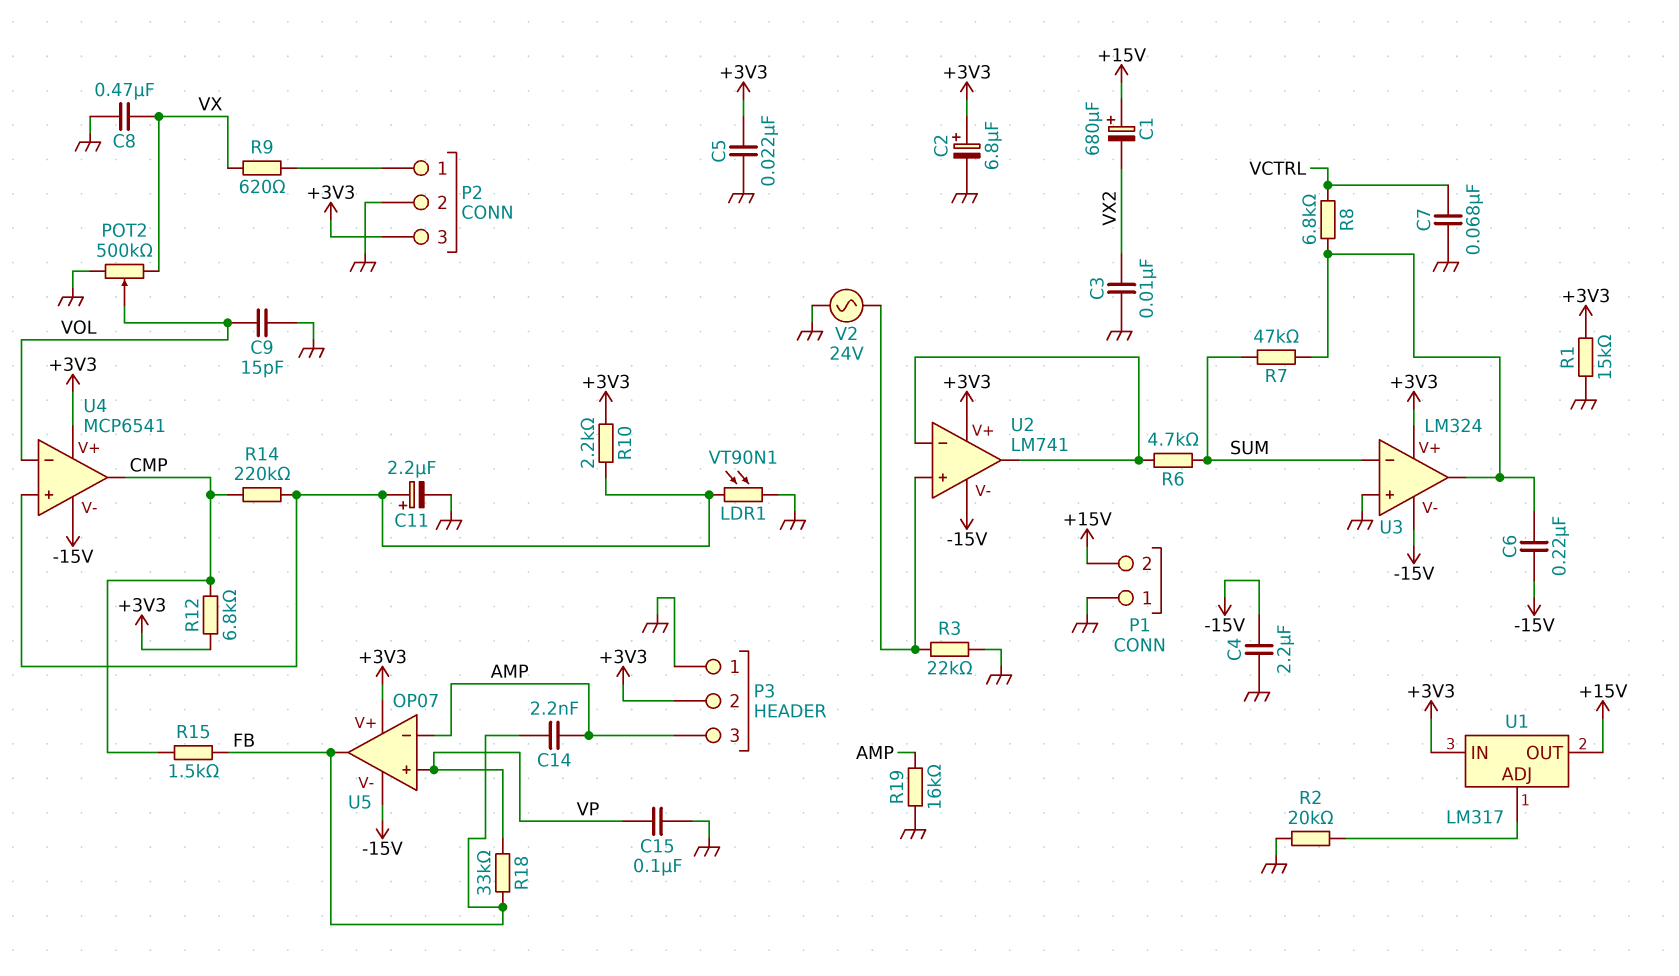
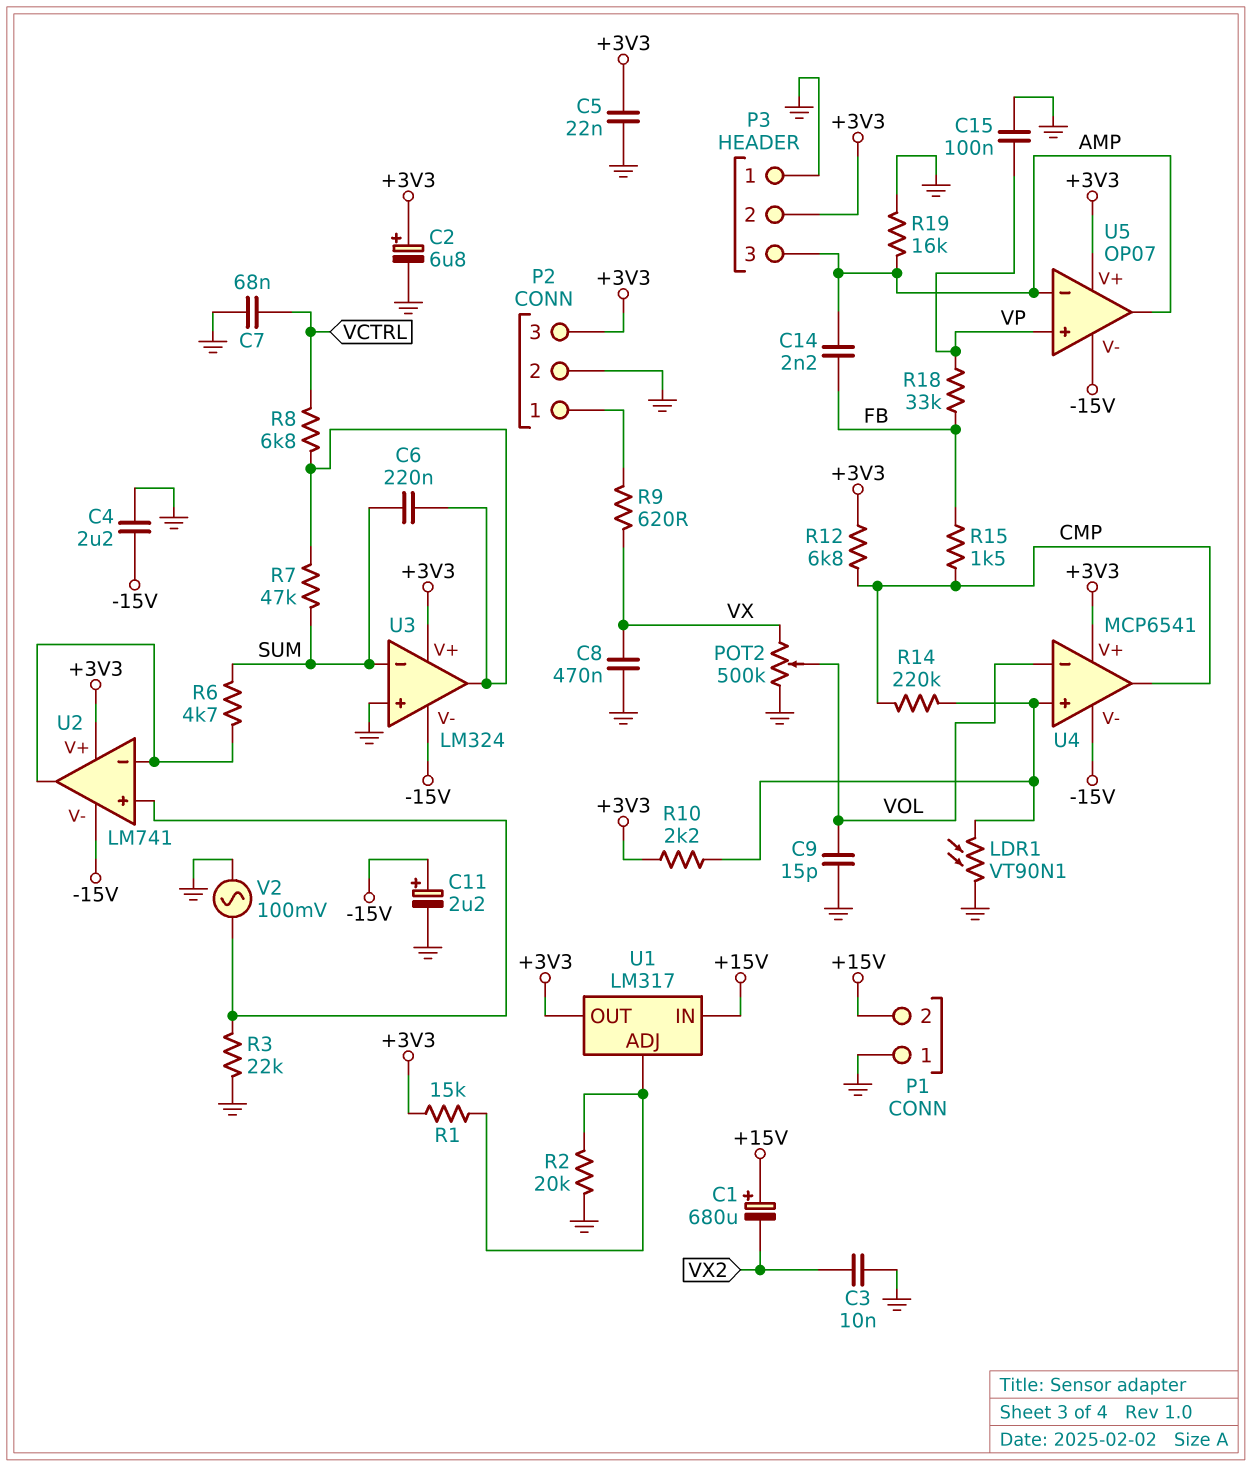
C6: 220nF (-15V, U3/out) -> 220nF (SUM, U3/out)
C11: 2.2uF (plus U4/in+, minus GND) -> 2.2uF (plus -15V, minus GND)
R1: 15k (+3V3, GND) -> 15k (+3V3, U1/ADJ)
U1 pin IN: +3V3 -> +15V
U1 pin OUT: +15V -> +3V3
U5 pin out: FB -> AMP
V2: AC 24V (GND, U2/in+) -> AC 100mV (GND, U2/in+)

